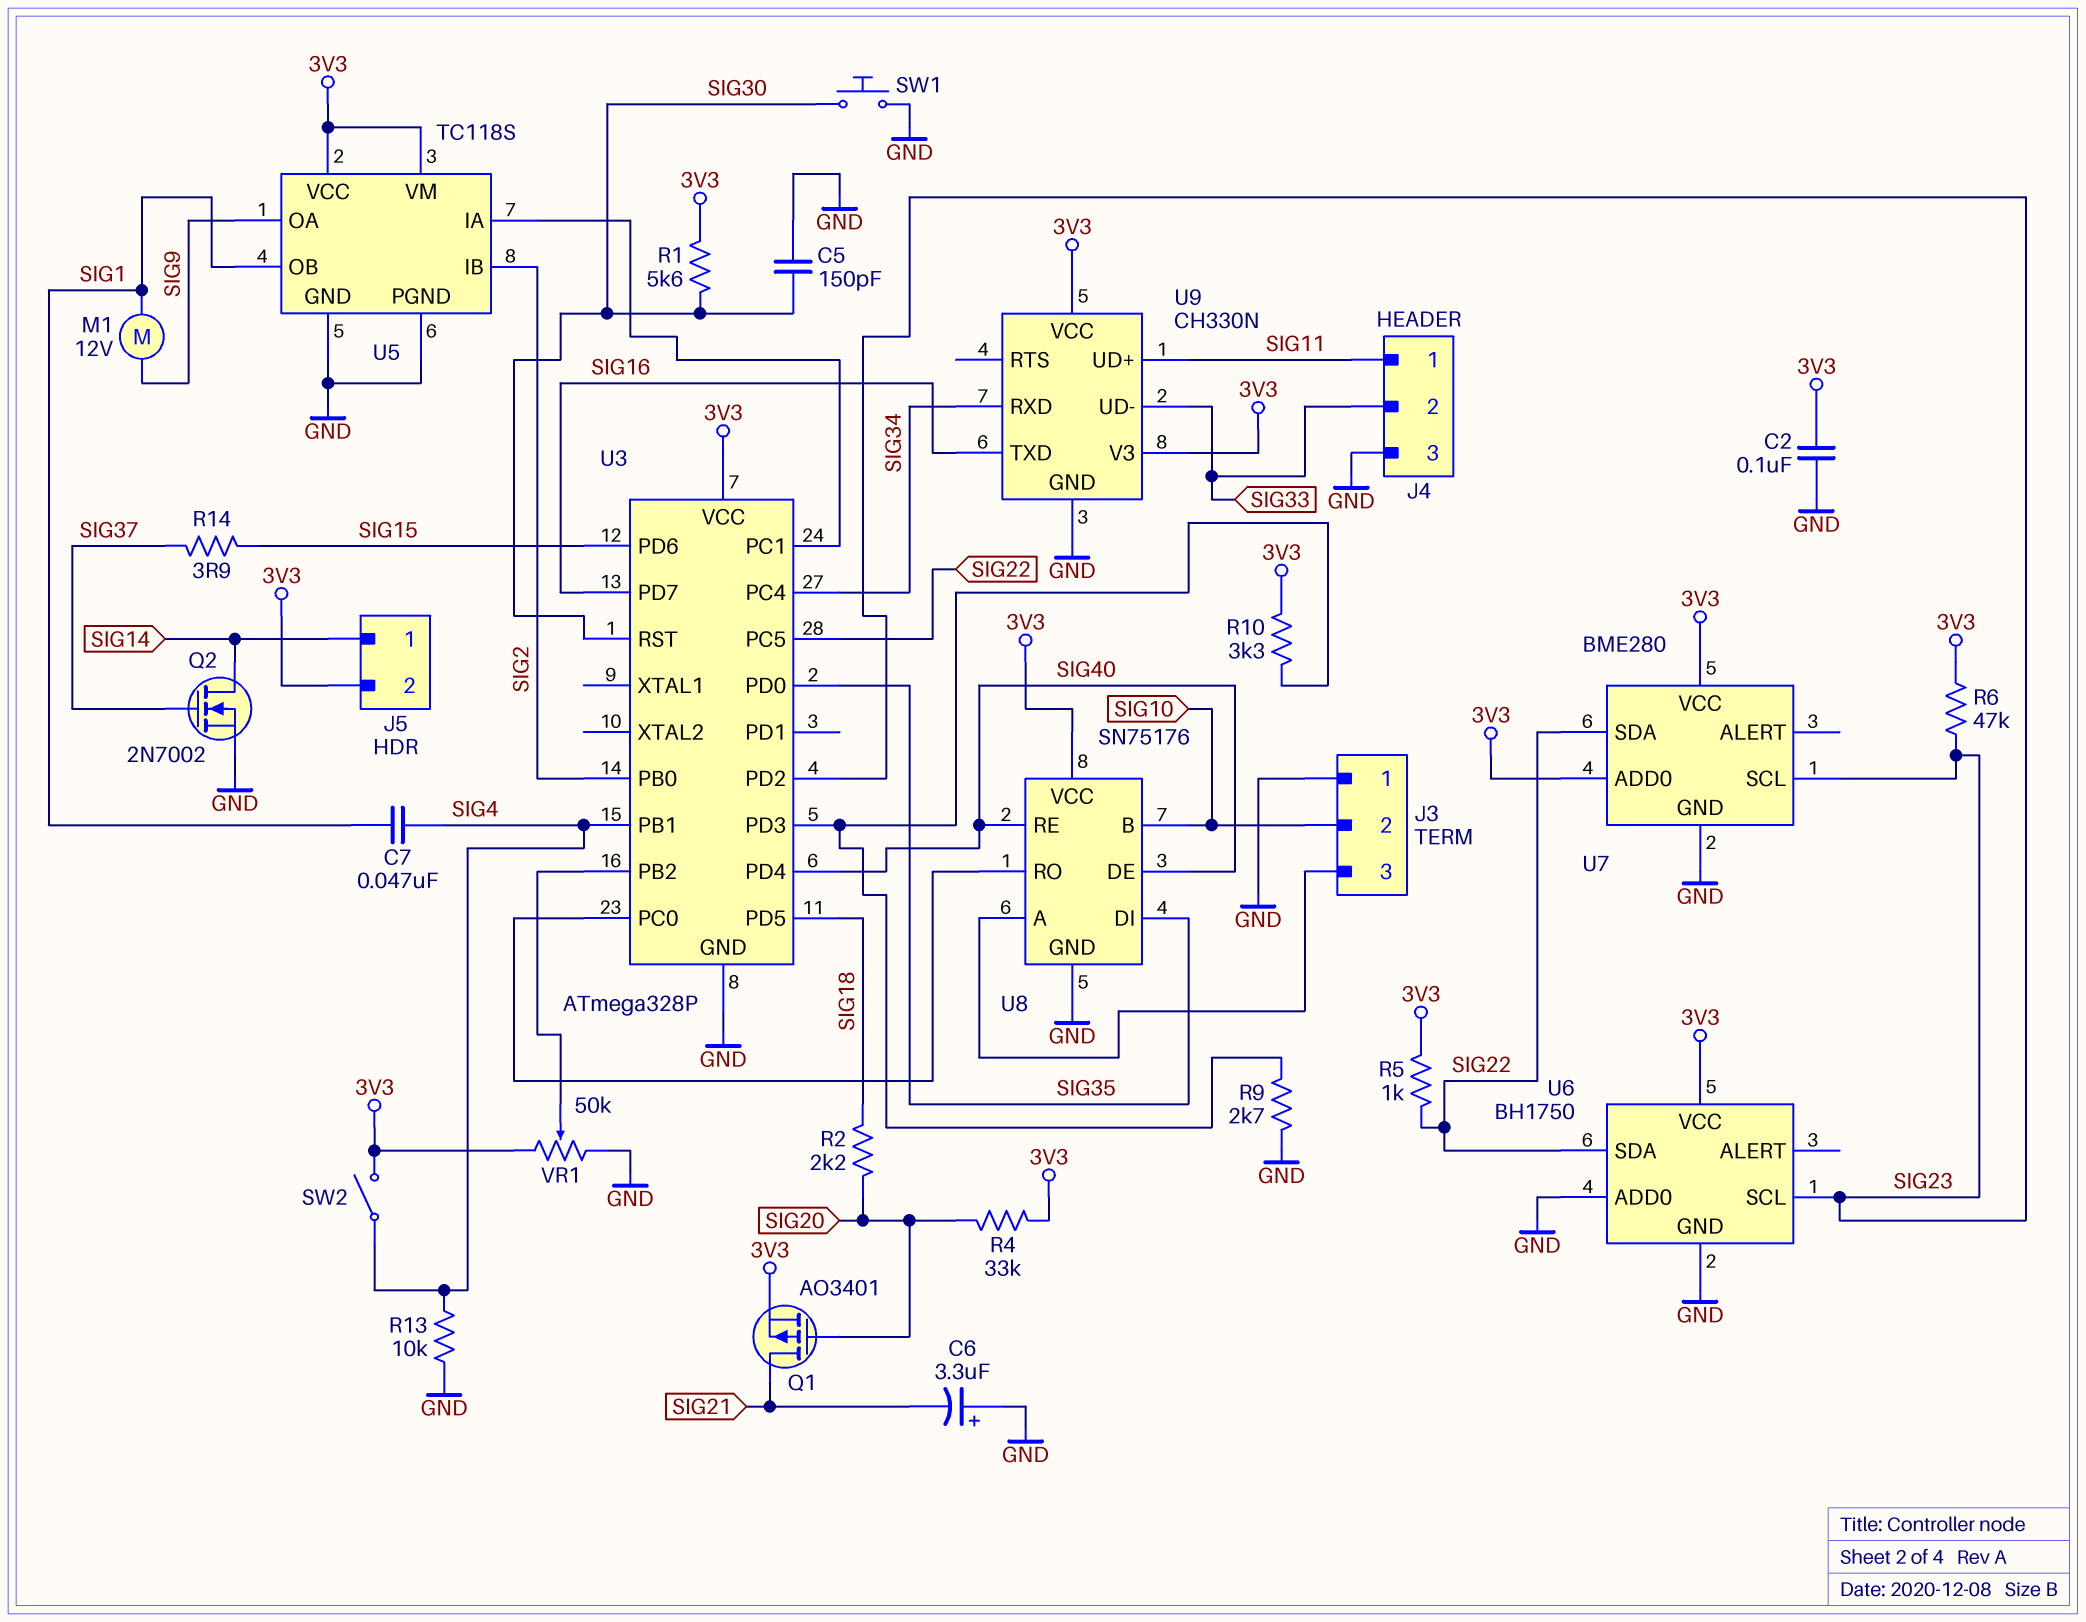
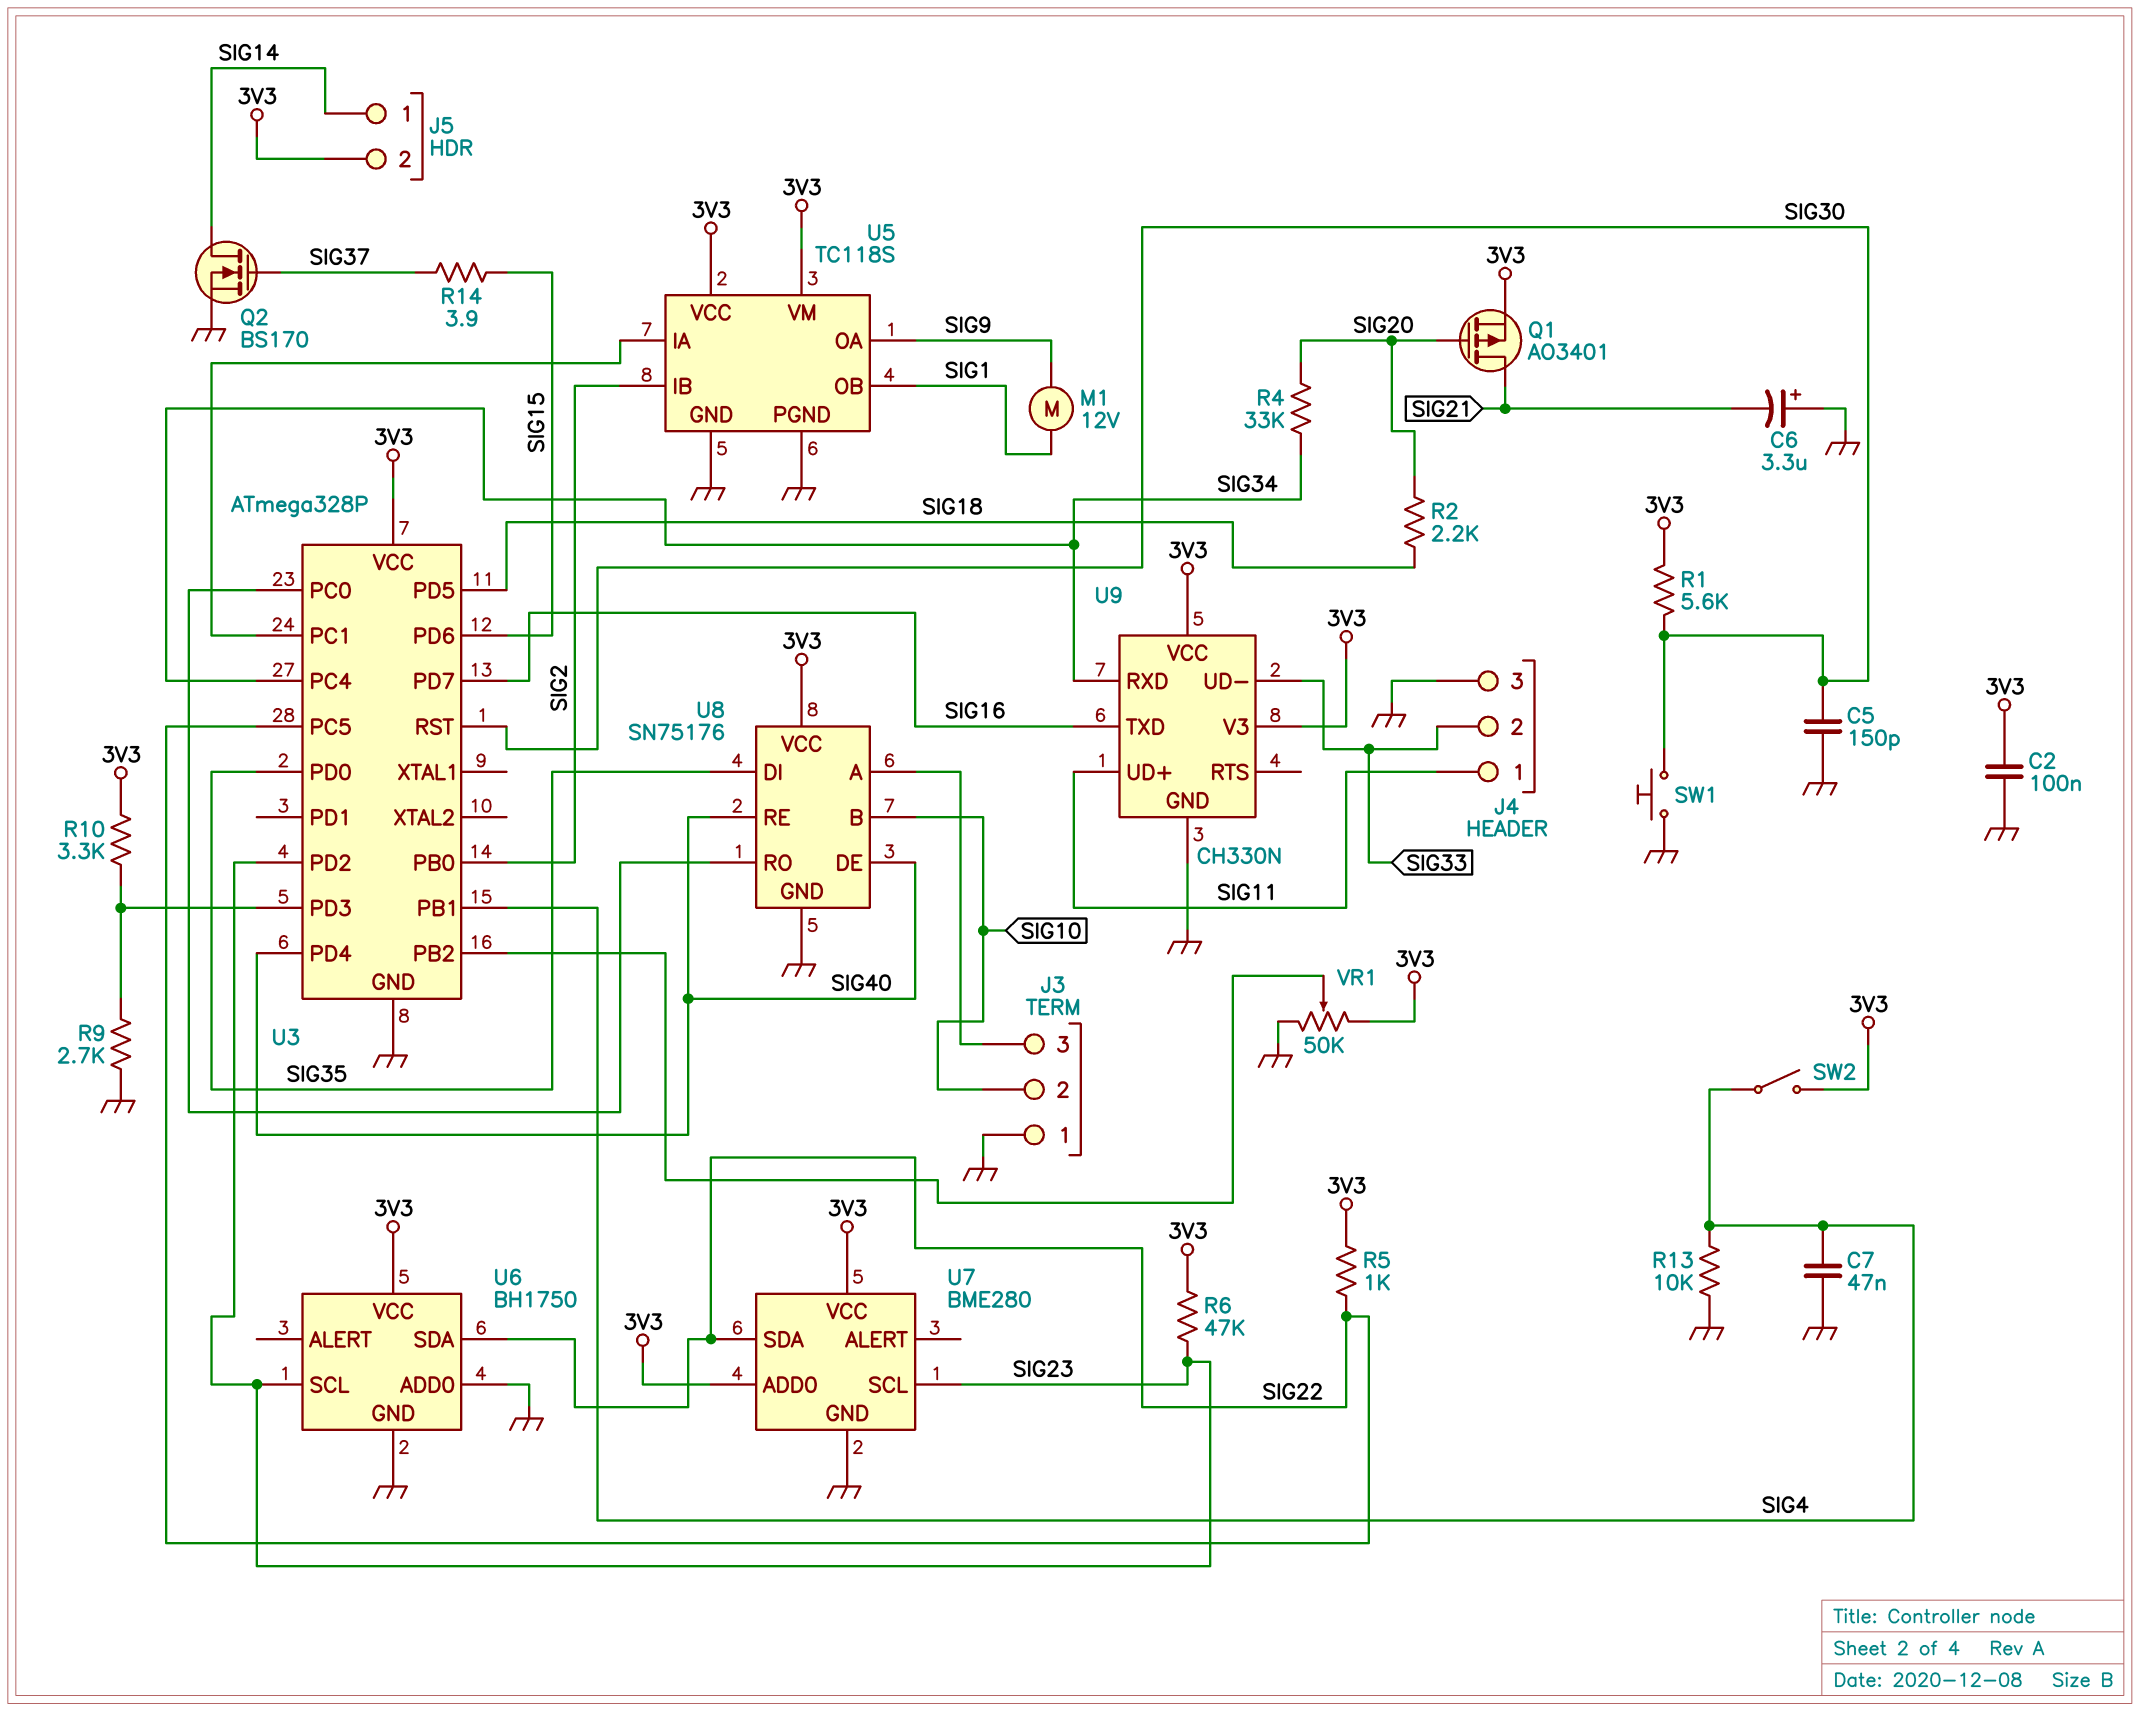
C7: 47nF (SIG1, SIG4) -> 47nF (GND, SIG4)
Q2: NMOS 2N7002 (G SIG37, D SIG14, S GND) -> NMOS BS170 (G SIG37, D SIG14, S GND)
R4: 33k (3V3, SIG20) -> 33k (SIG20, SIG34)

